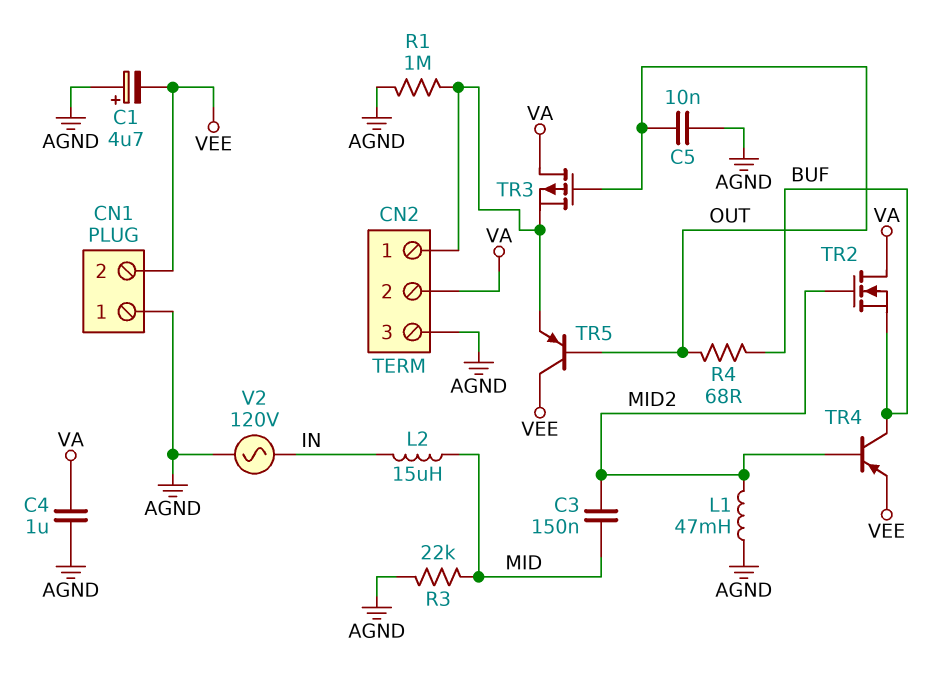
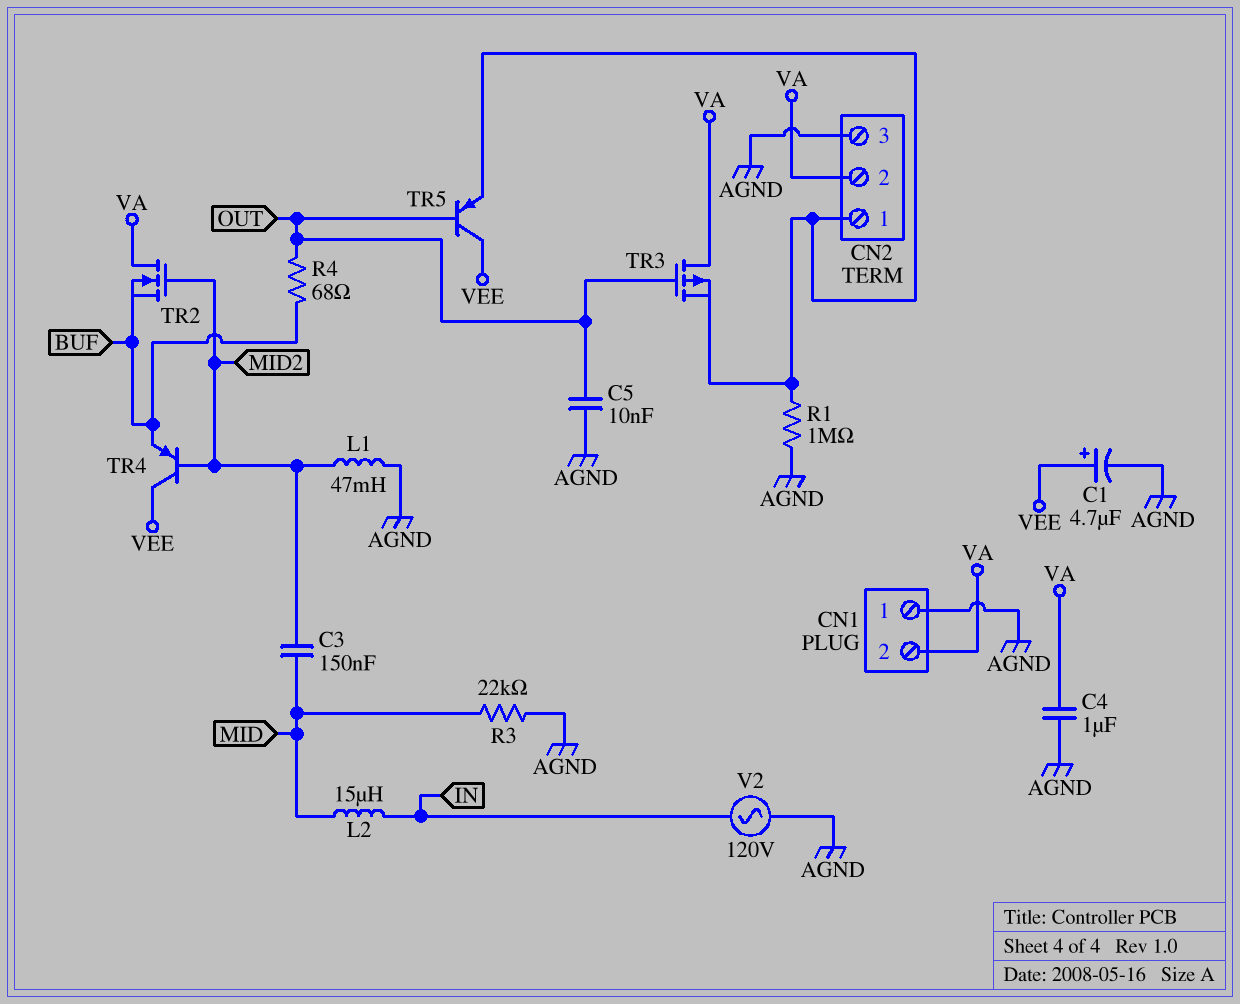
C1: 4.7uF (plus AGND, minus VEE) -> 4.7uF (plus VEE, minus AGND)
CN1 pin 2: VEE -> VA
TR4: PNP (B MID2, C BUF, E VEE) -> PNP (B MID2, C VEE, E BUF)

